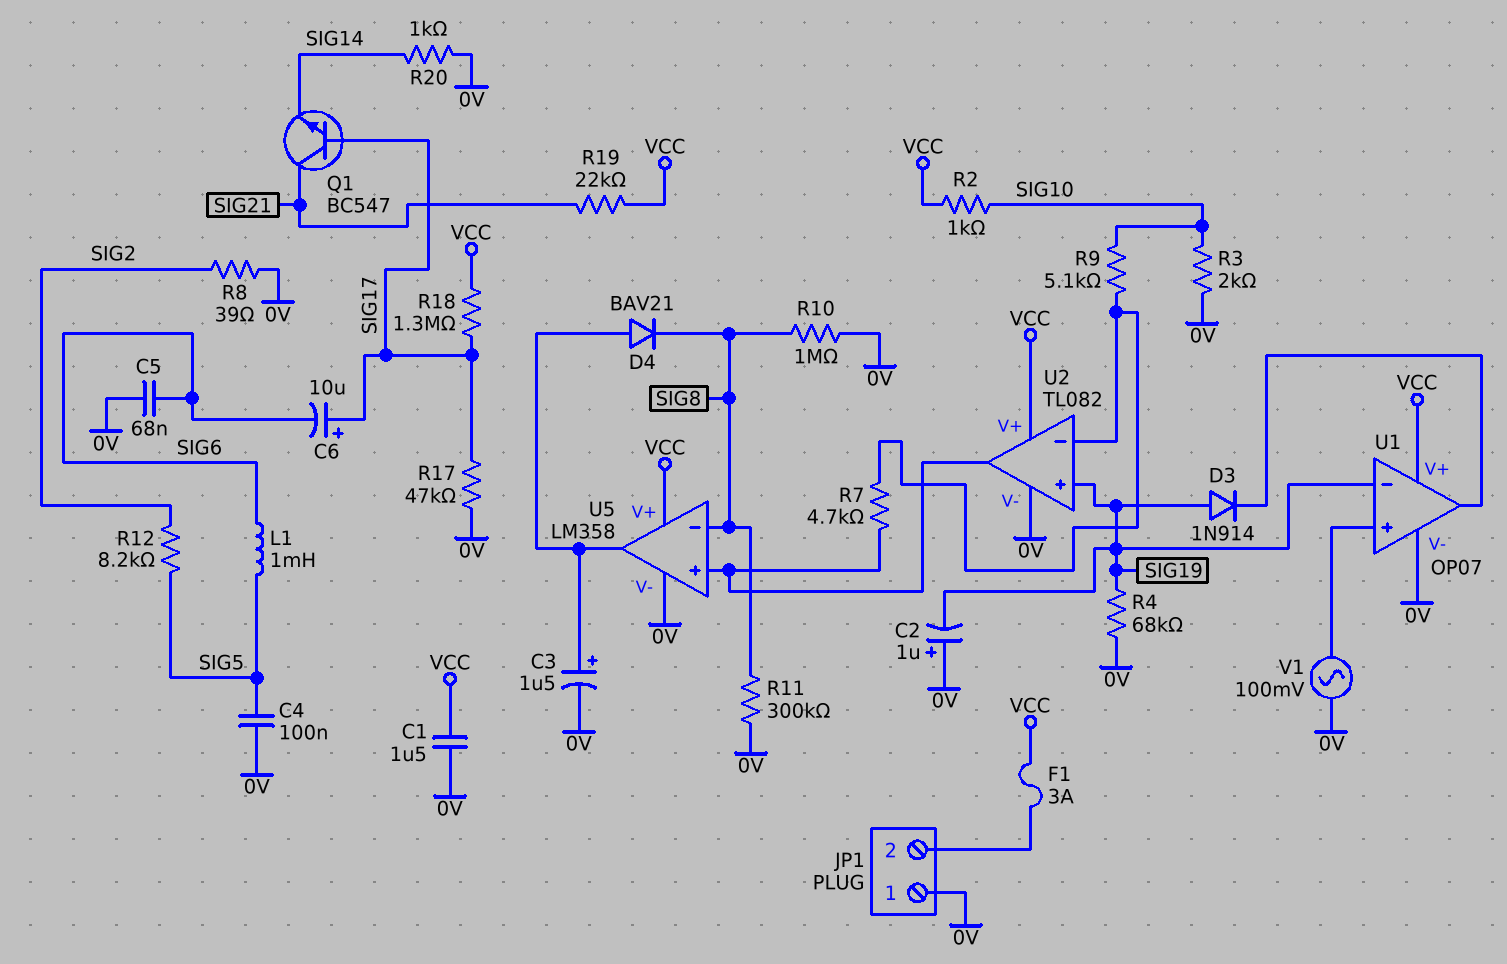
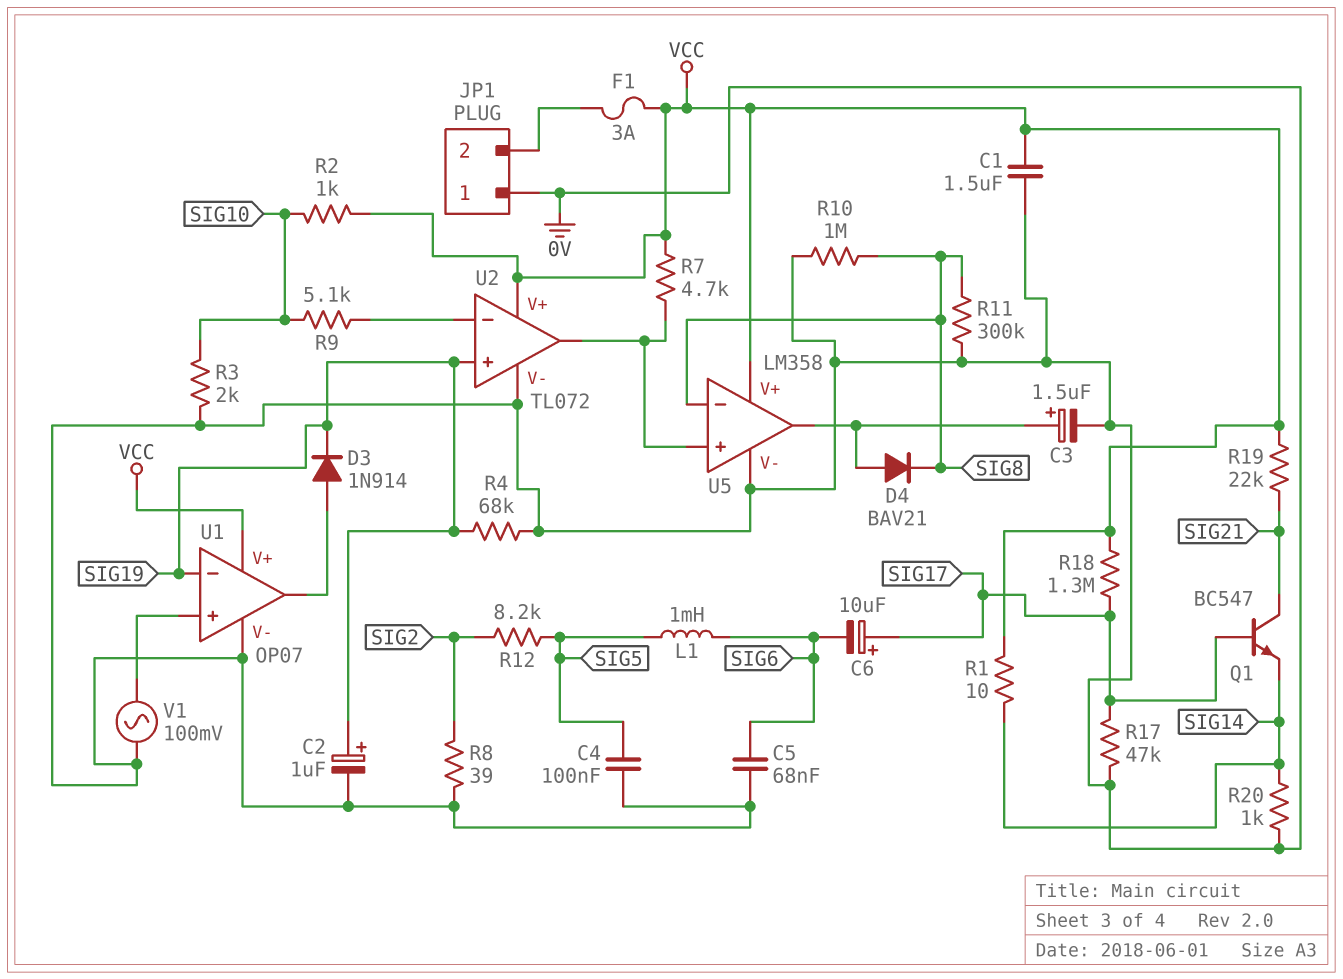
C2: 1uF (plus 0V, minus SIG19) -> 1uF (plus SIG19, minus 0V)
D3: diode 1N914 (A SIG19, K U1/out) -> diode 1N914 (A U1/out, K SIG19)
R1: none -> 10 (SIG14, VCC)
R7: 4.7k (U2/in-, U2/out) -> 4.7k (U2/out, VCC)
U2: TL082 -> TL072

